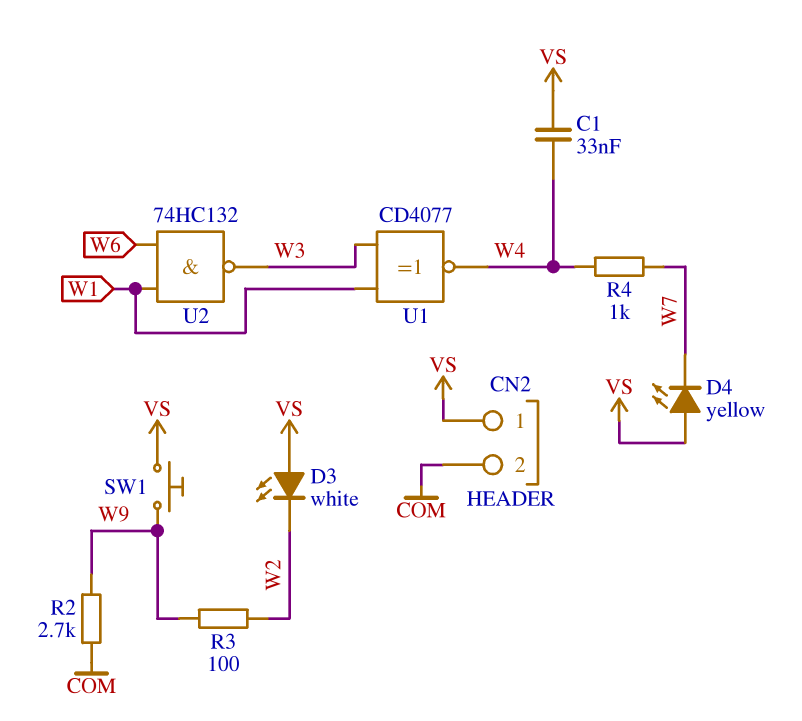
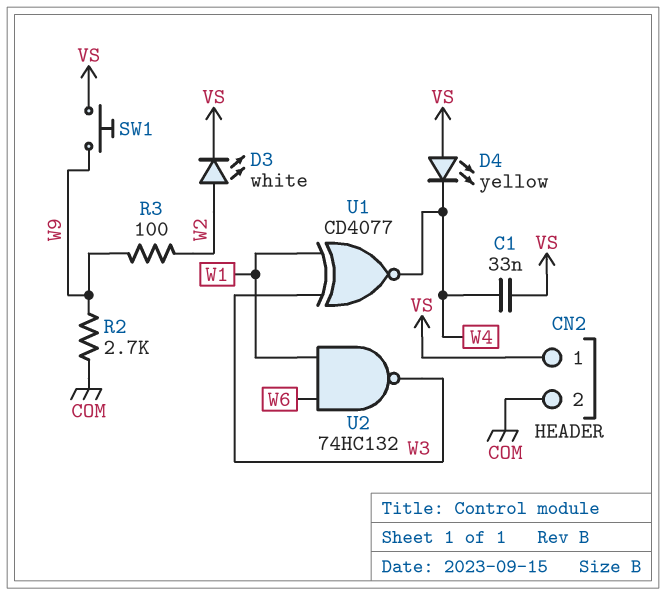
D3: LED white (A VS, K W2) -> LED white (A W2, K VS)
D4: LED yellow (A VS, K W7) -> LED yellow (A VS, K W4)
R4: 1k (W4, W7) -> none

